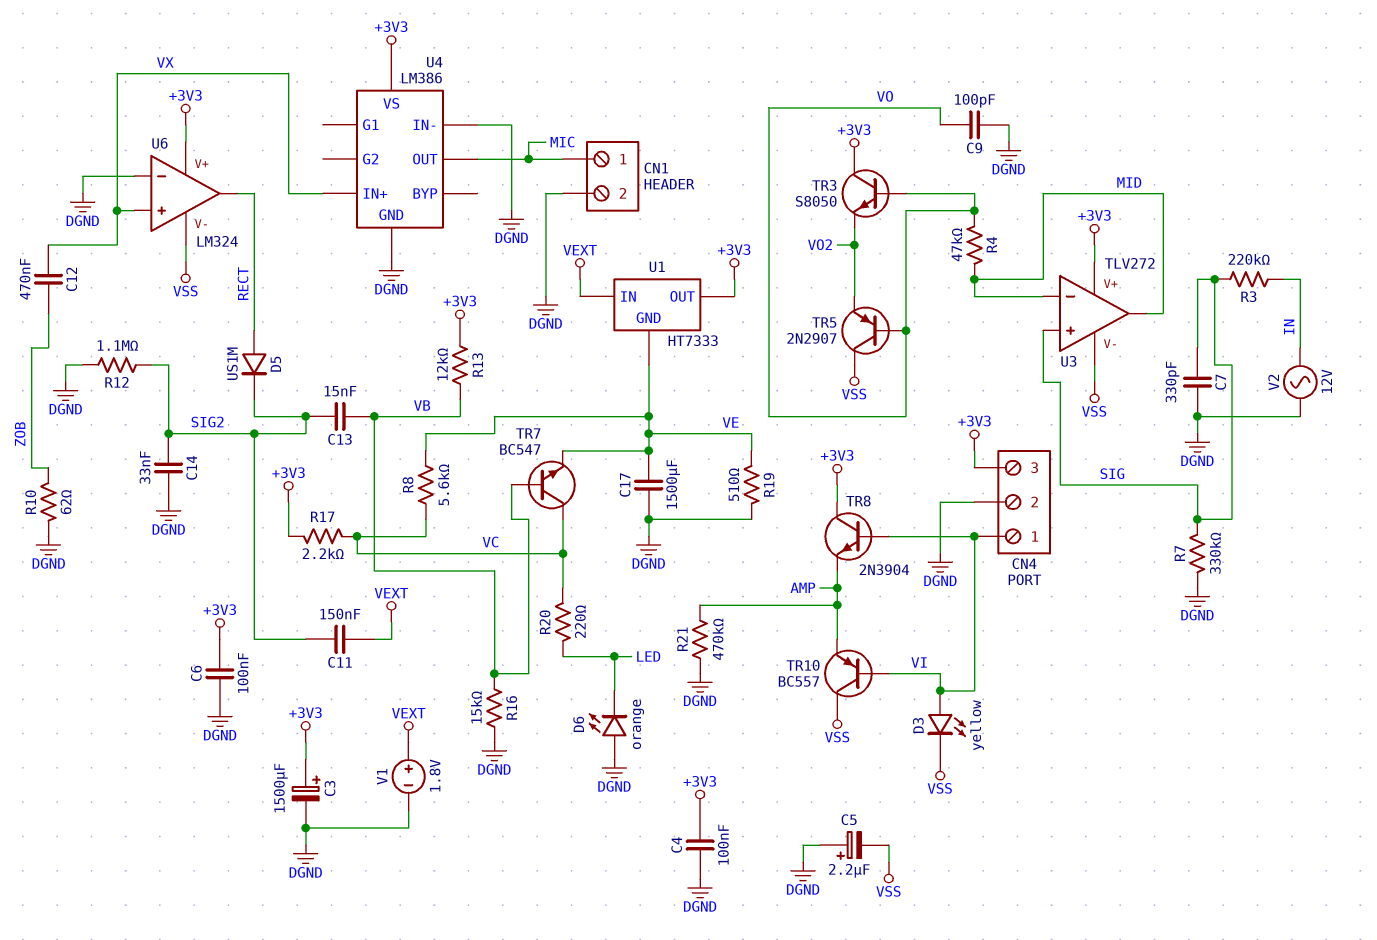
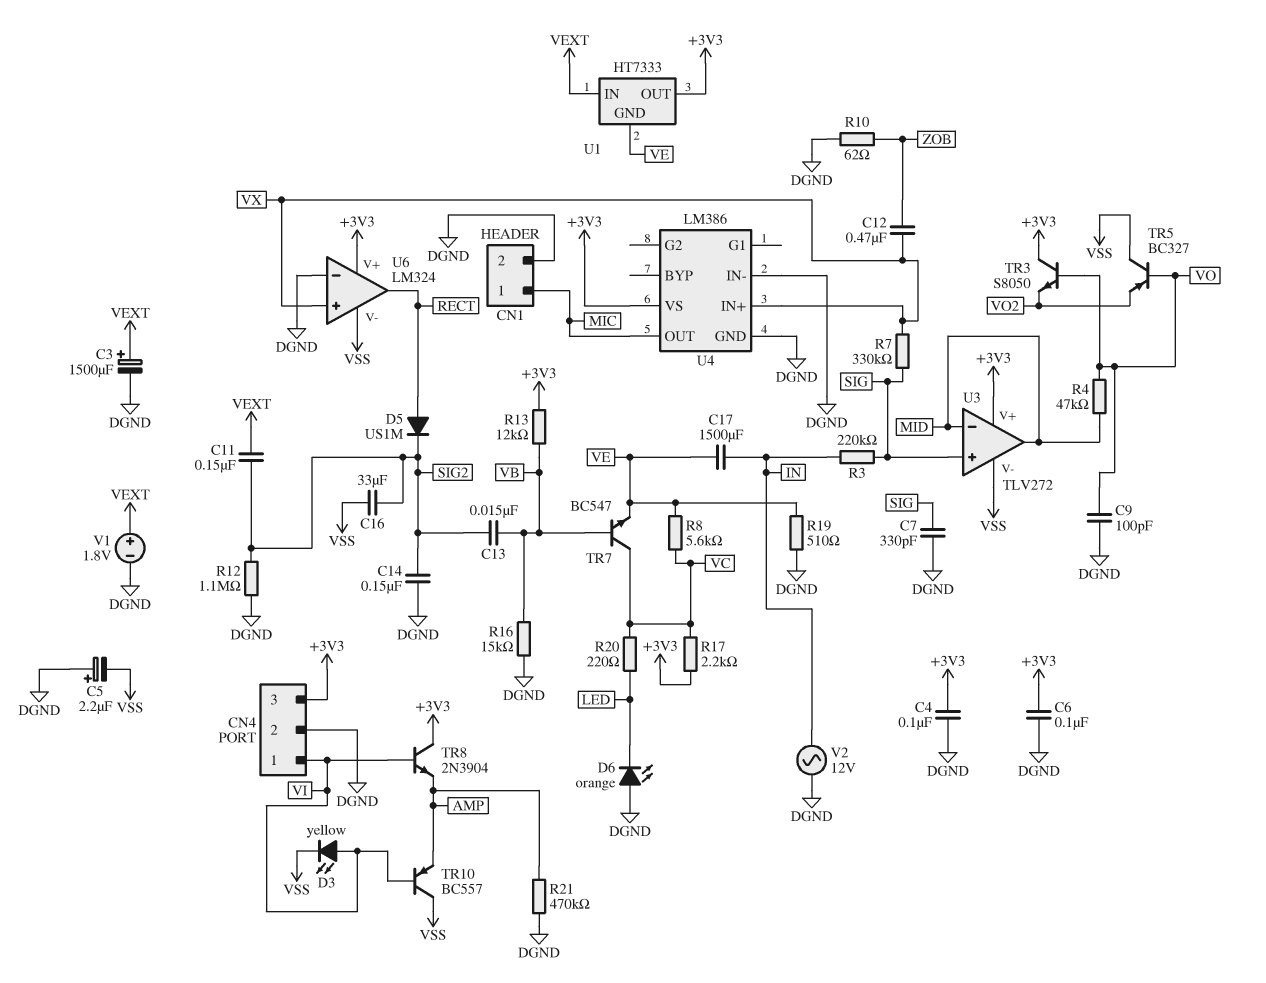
C3: 1500uF (plus +3V3, minus DGND) -> 1500uF (plus VEXT, minus DGND)
C14: 33nF (DGND, SIG2) -> 150nF (DGND, SIG2)
C16: none -> 33uF (SIG2, VSS)
C17: 1500uF (DGND, VE) -> 1500uF (IN, VE)
R7: 330k (DGND, SIG) -> 330k (SIG, VX)
TR5: PNP 2N2907 (B VO, C VSS, E VO2) -> PNP BC327 (B VO, C VSS, E VO2)

